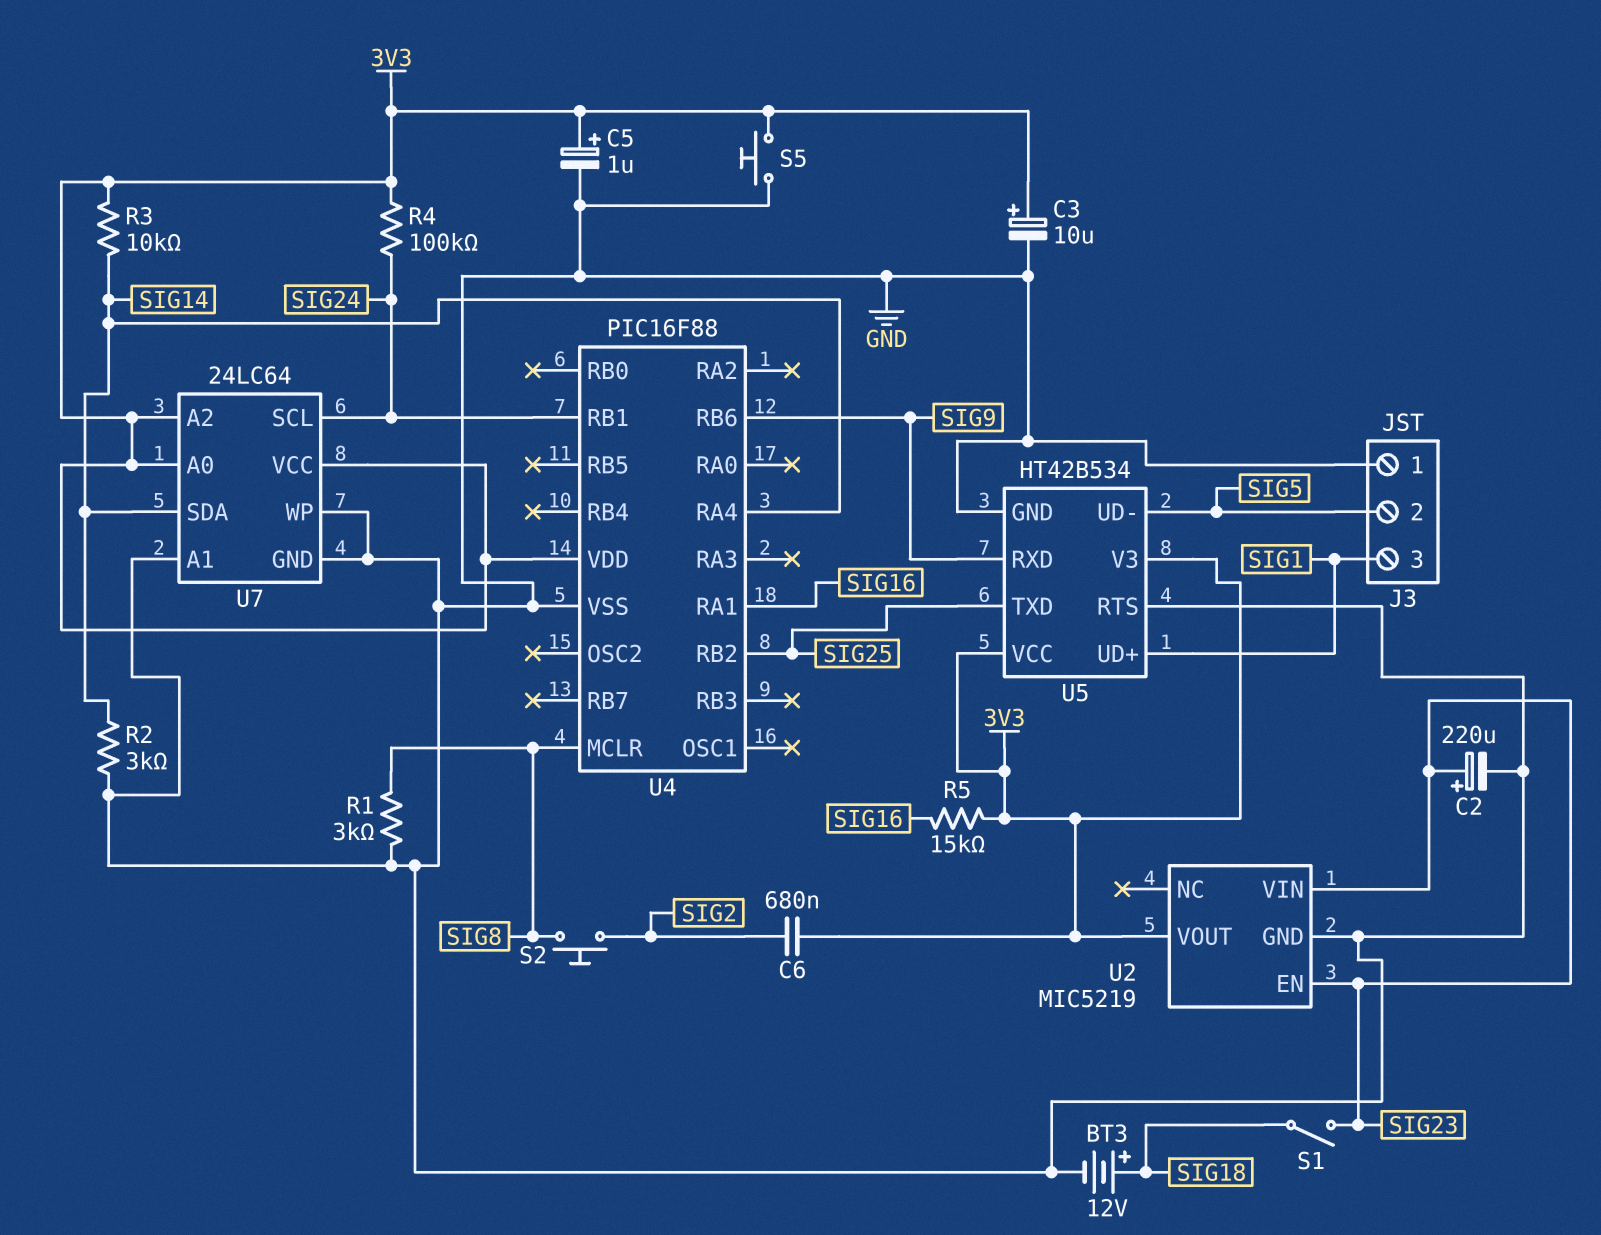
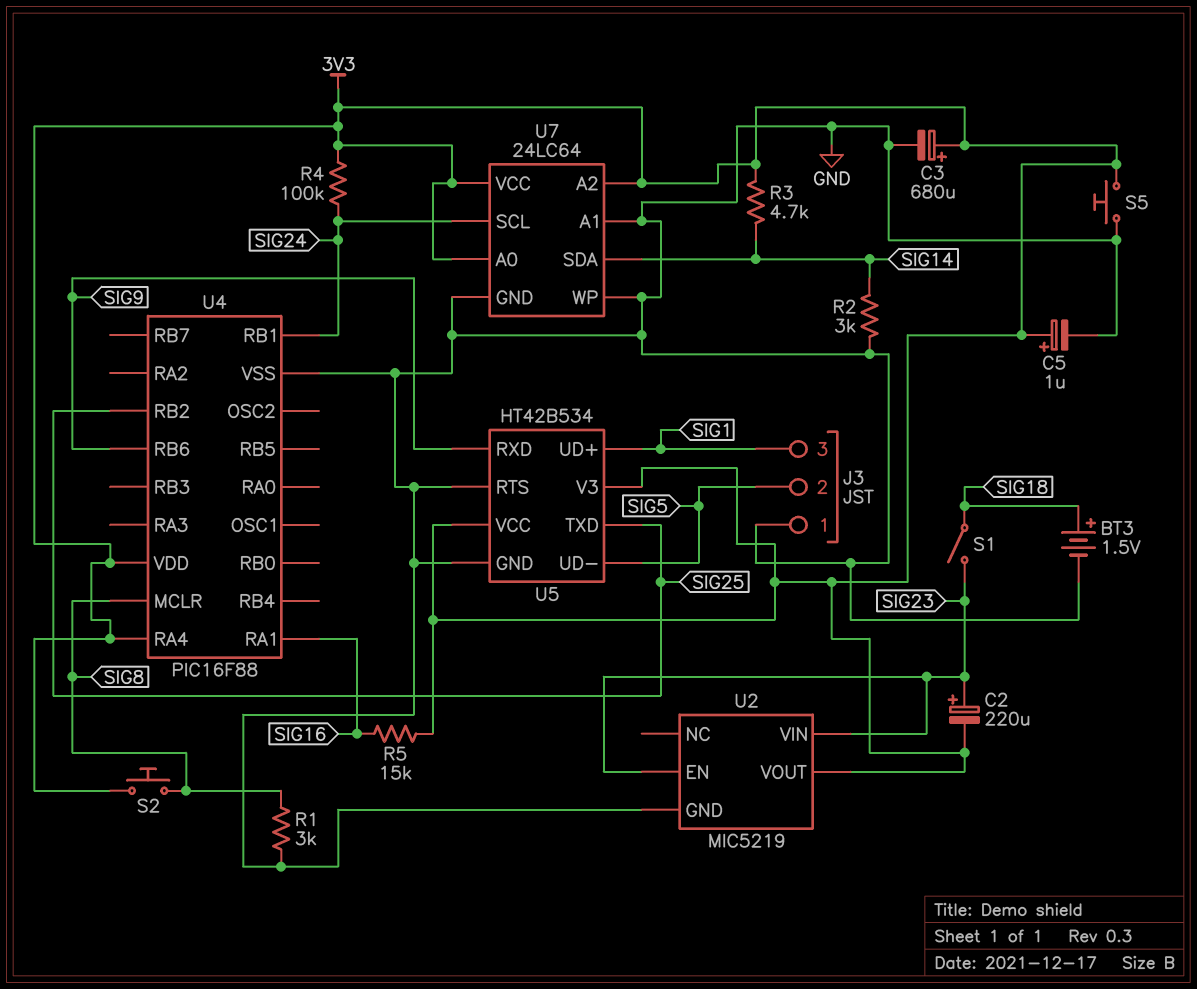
BT3: 12V (plus SIG18, minus GND) -> 1.5V (plus SIG18, minus GND)
C2: 220uF (plus SIG23, minus GND) -> 220uF (plus SIG23, minus 3V3)
C3: 10uF (plus 3V3, minus GND) -> 680uF (plus 3V3, minus GND)
C6: 680nF (3V3, SIG2) -> none
R3: 10k (3V3, SIG14) -> 4.7k (3V3, SIG14)
S2: button (SIG2, SIG8) -> button (3V3, SIG8)
U4 pin RA4: SIG14 -> 3V3

